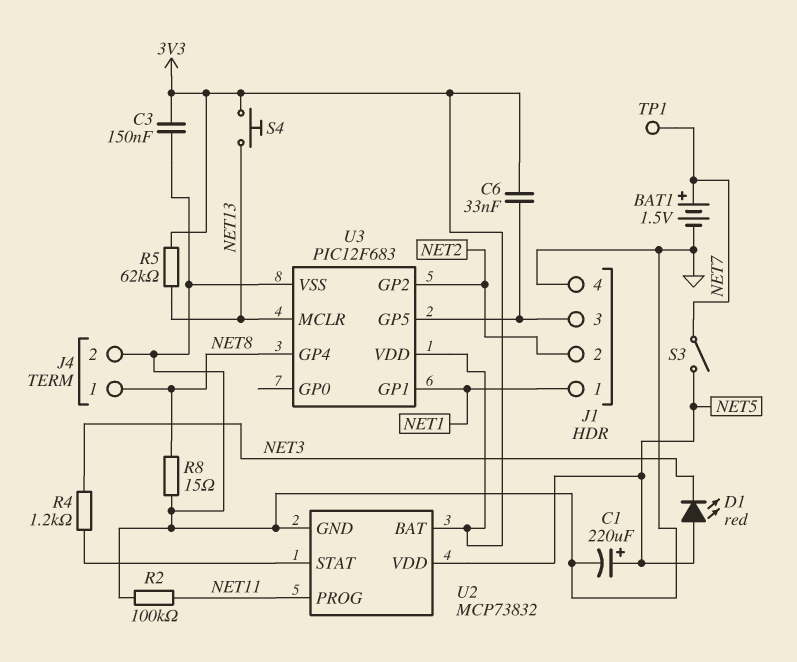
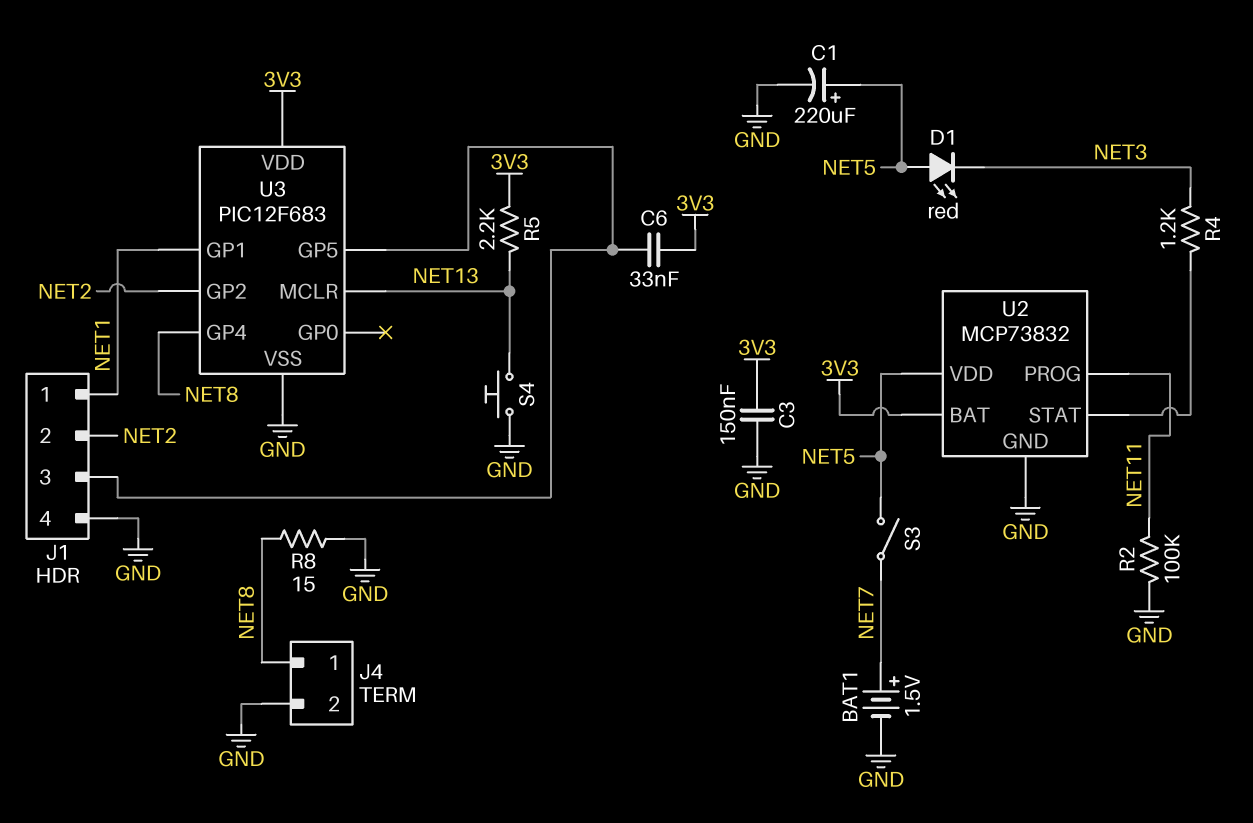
R5: 62k (3V3, NET13) -> 2.2k (3V3, NET13)
S4: button (3V3, NET13) -> button (GND, NET13)
TP1: test point (NET7) -> none

